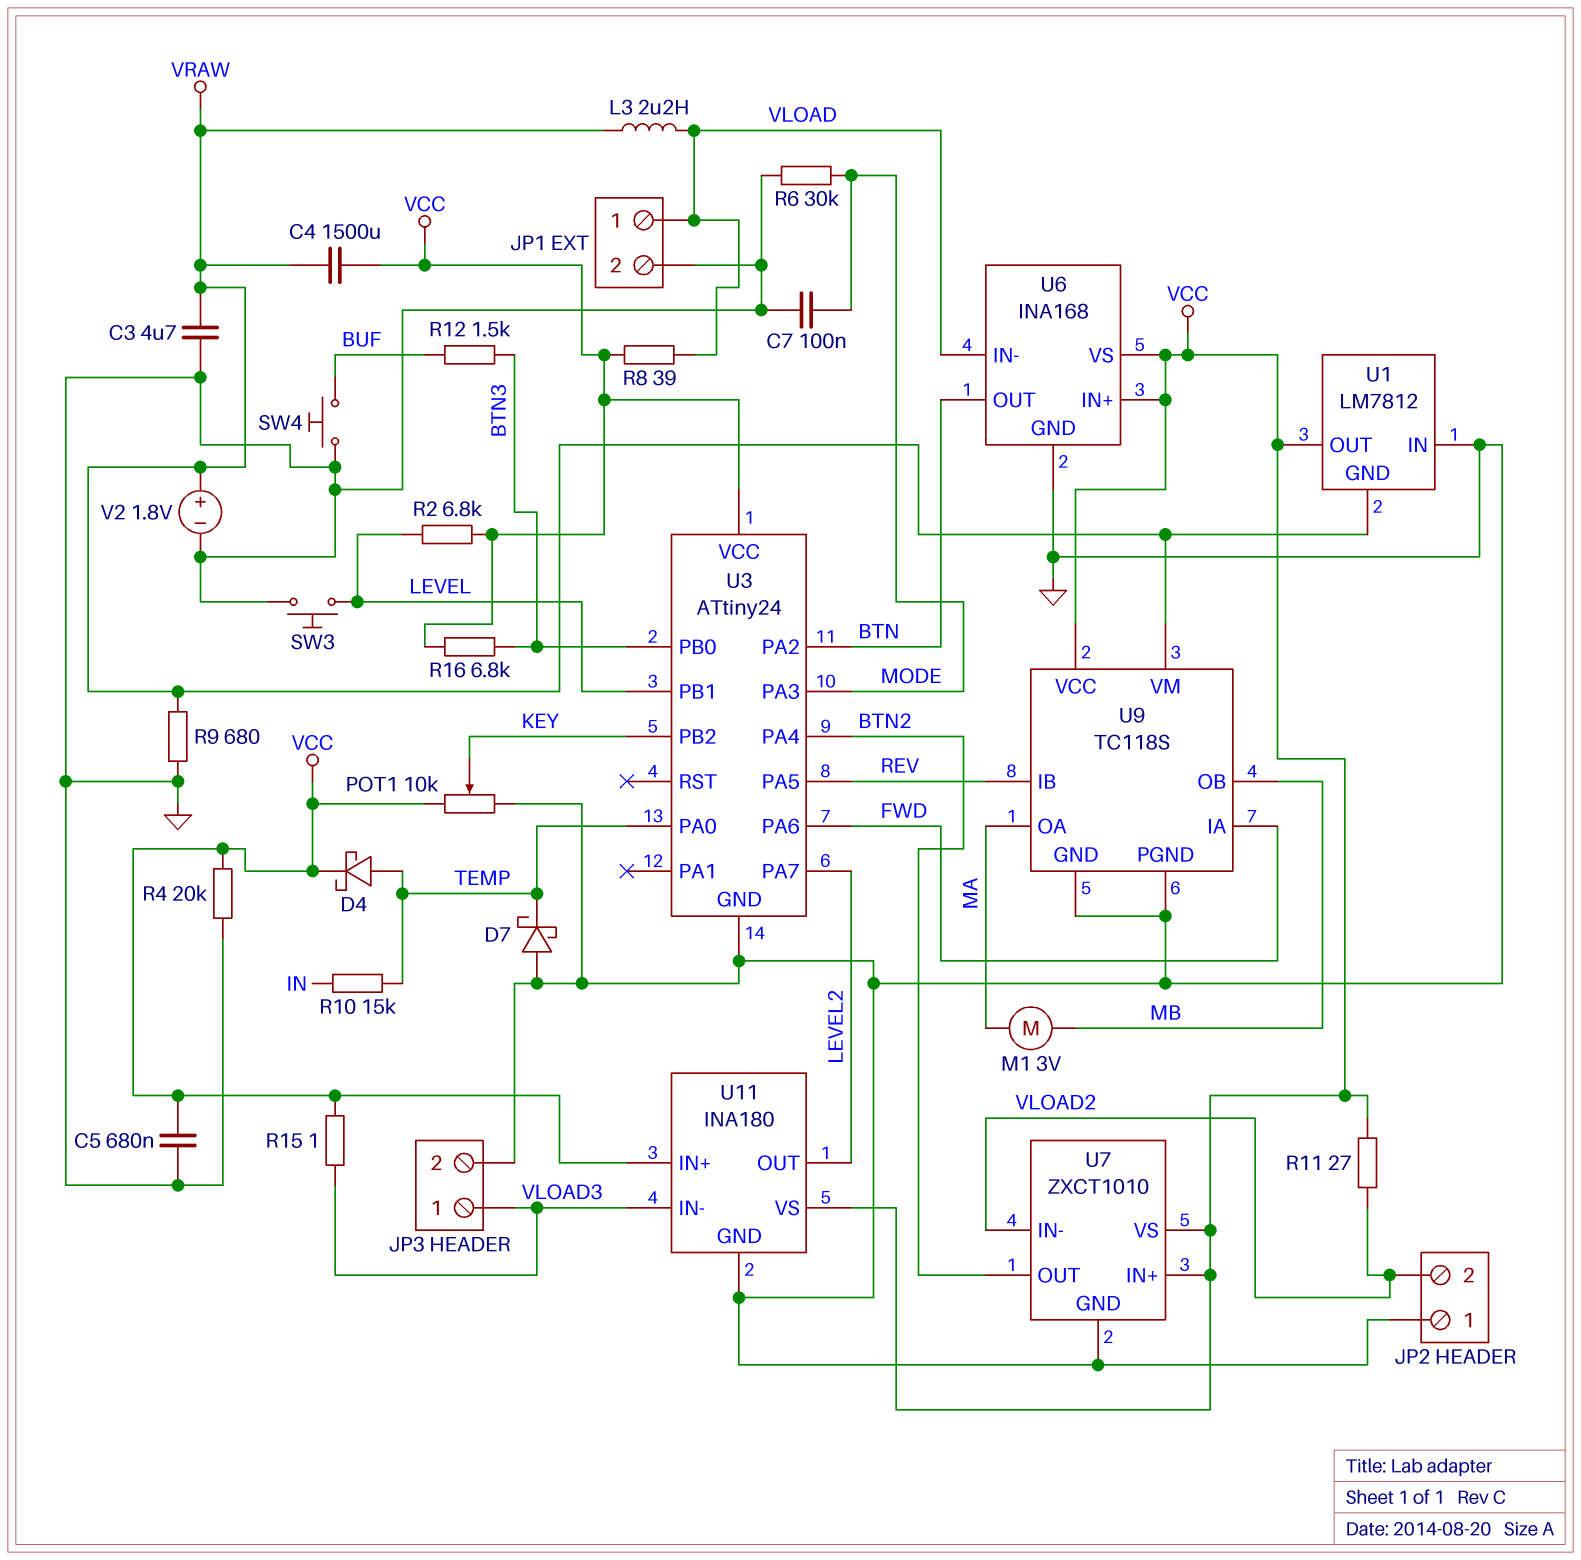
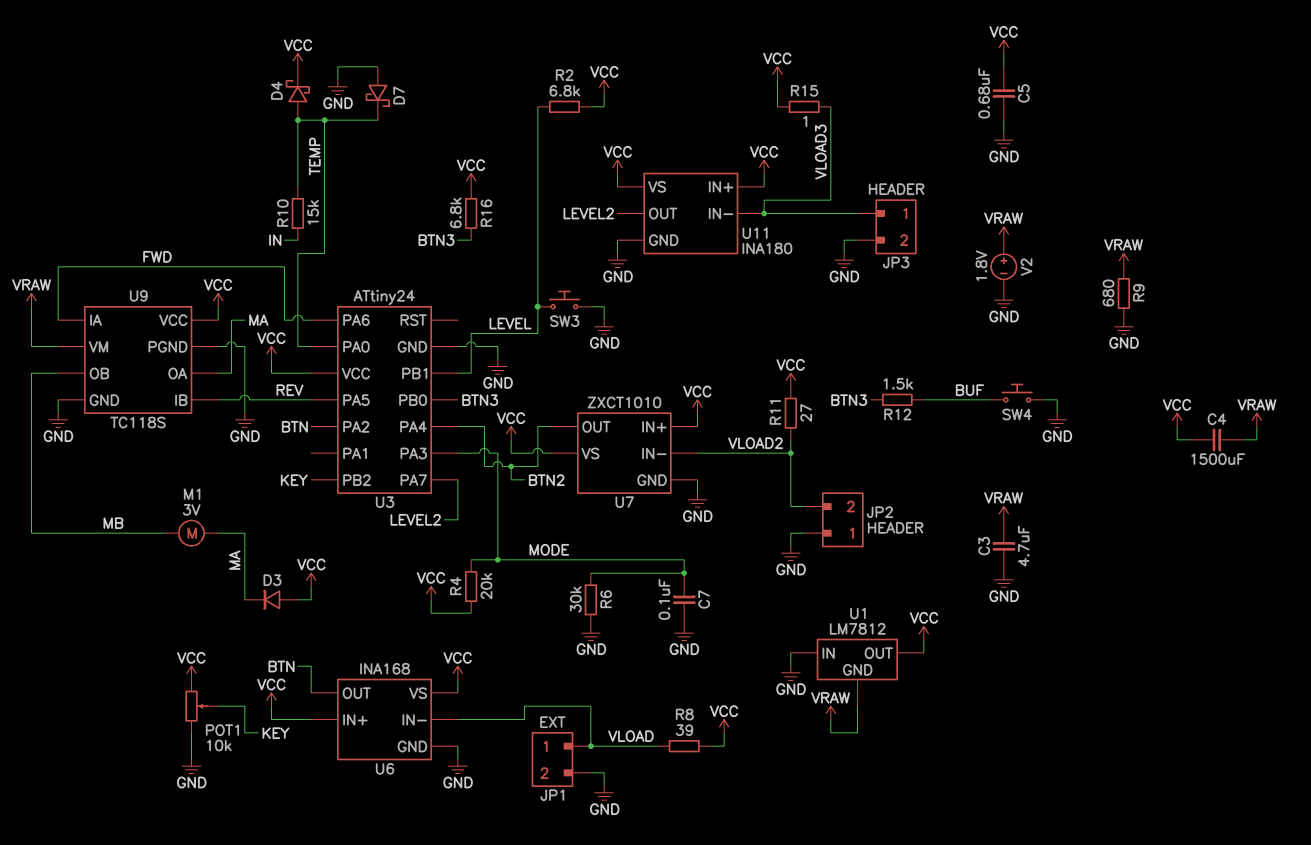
D3: none -> diode (A VCC, K MA)
L3: 2.2uH (VLOAD, VRAW) -> none
R4: 20k (GND, VCC) -> 20k (MODE, VCC)

